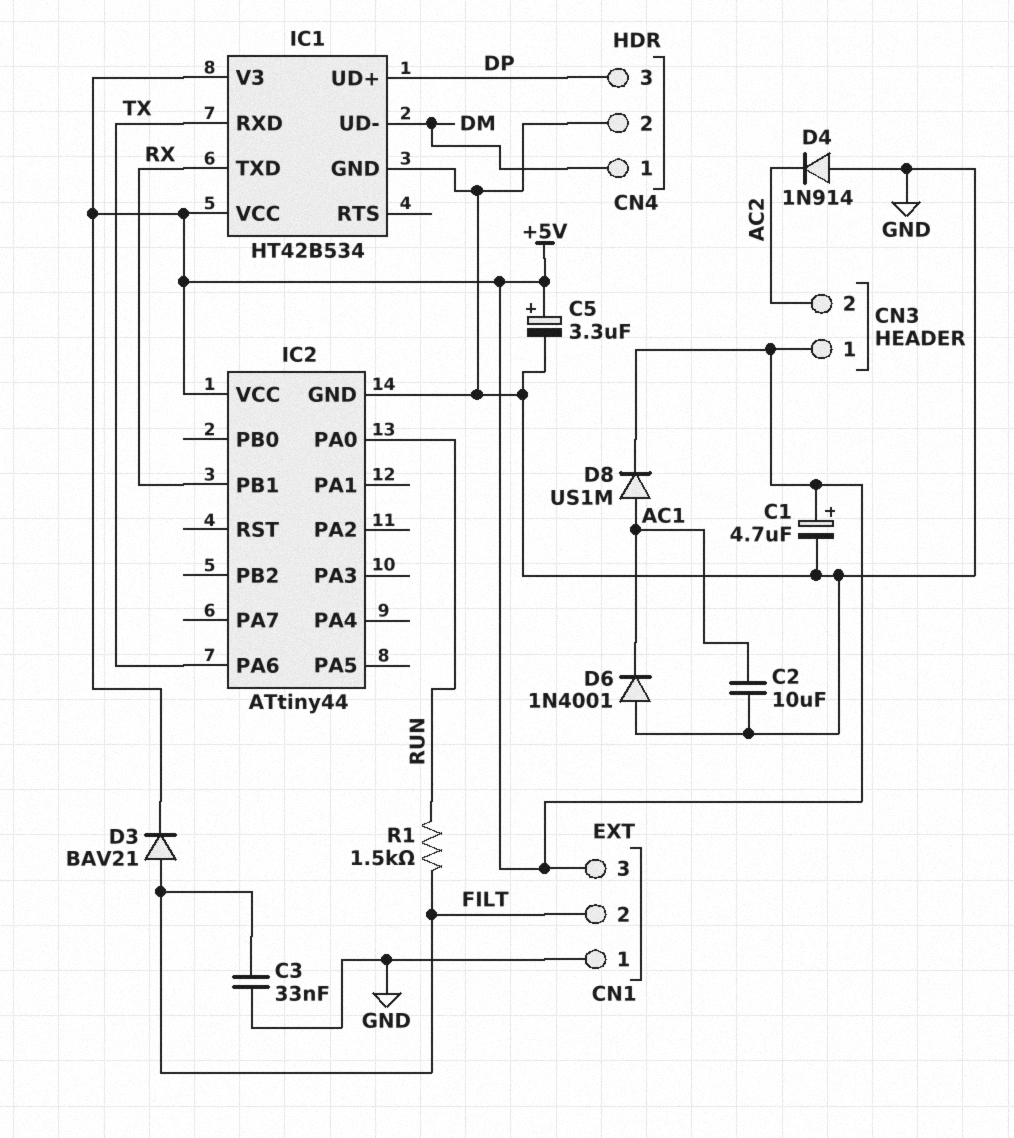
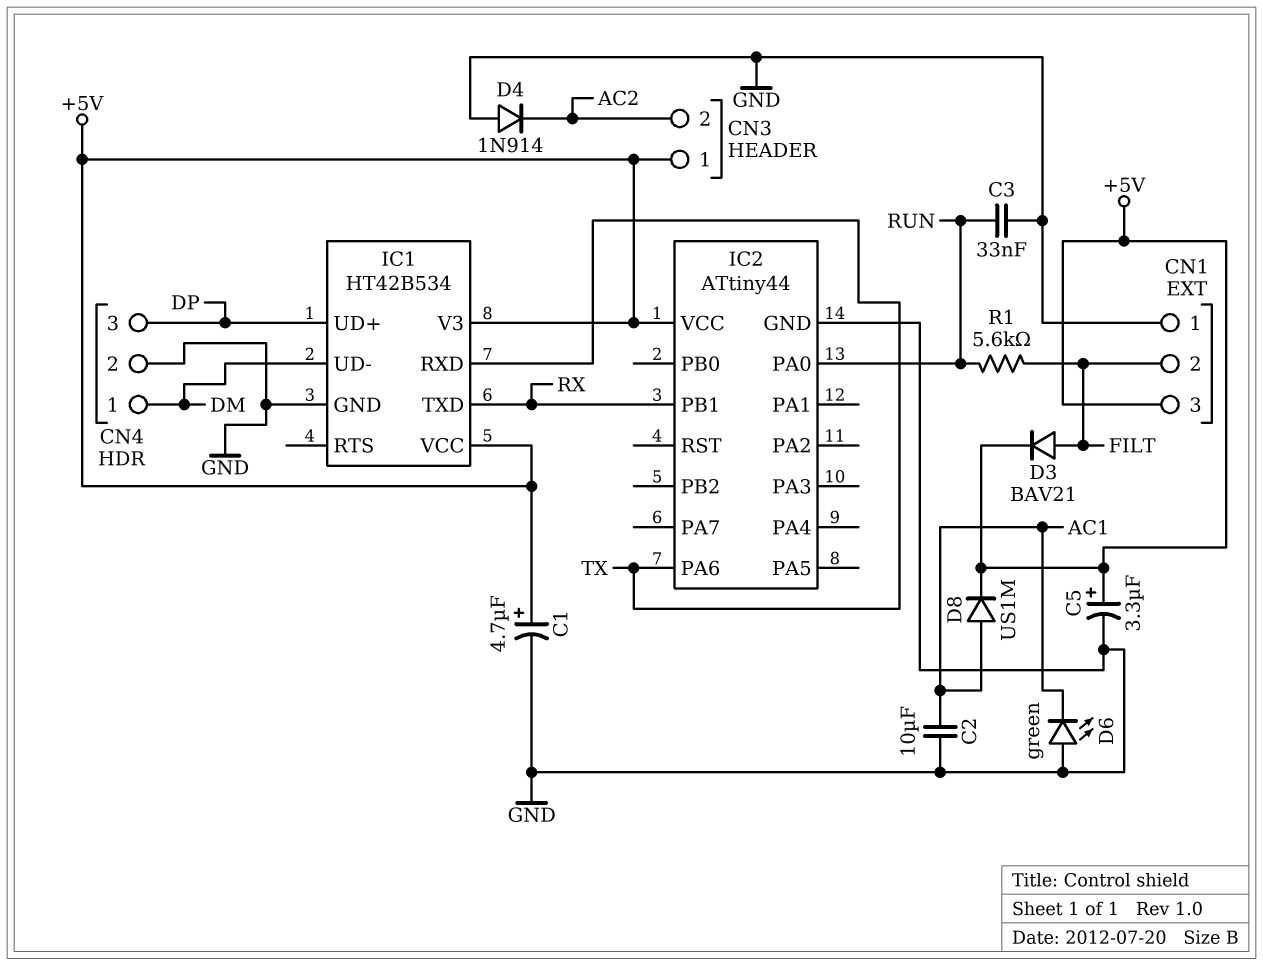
C3: 33nF (FILT, GND) -> 33nF (GND, RUN)
D6: diode 1N4001 (A GND, K AC1) -> LED green (A GND, K AC1)
R1: 1.5k (FILT, RUN) -> 5.6k (FILT, RUN)

